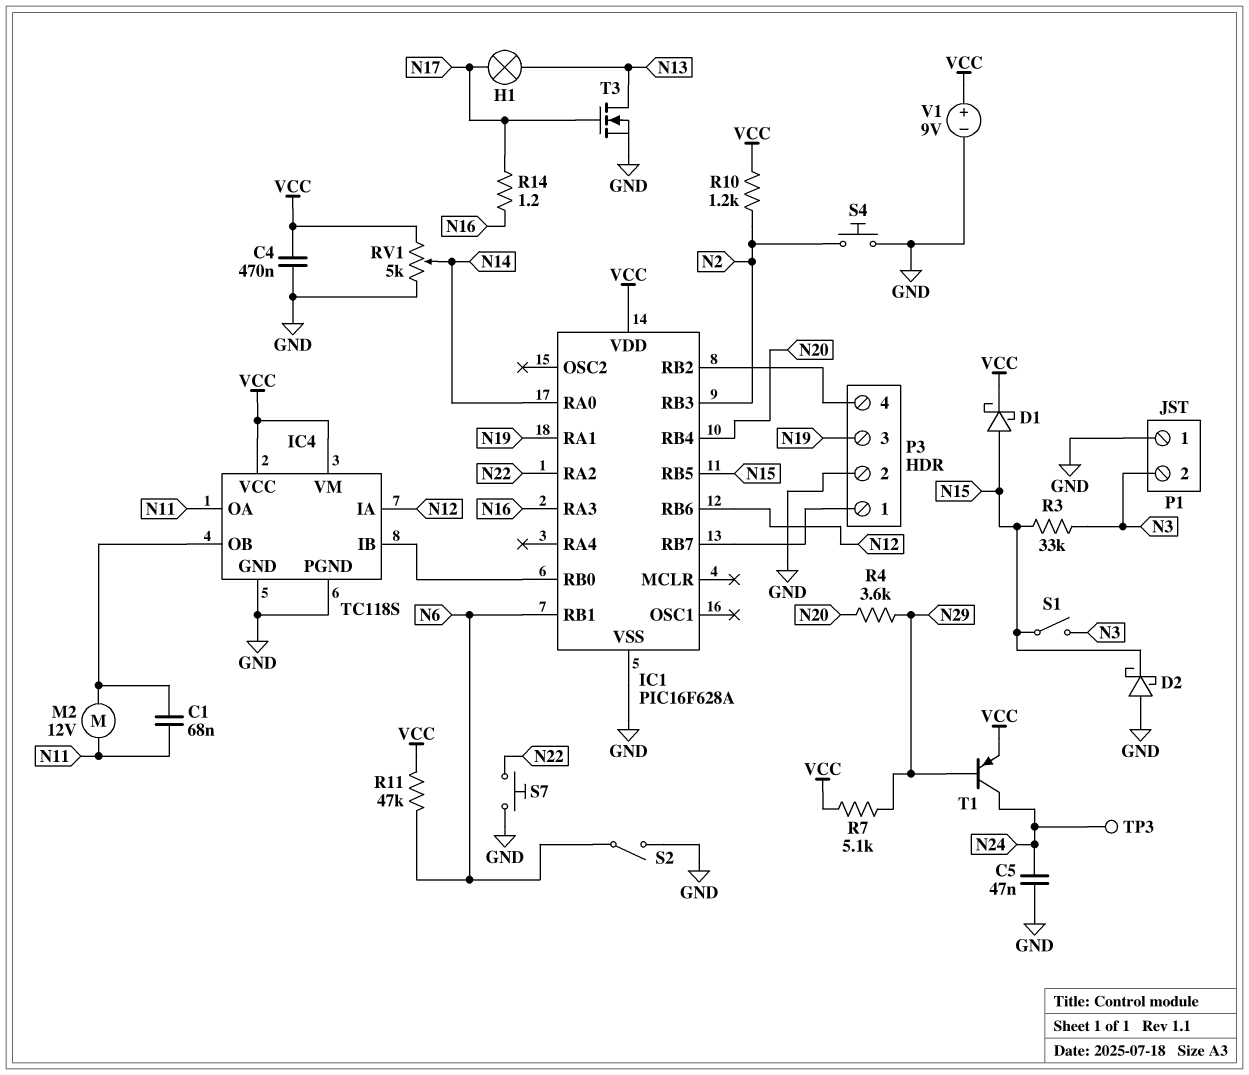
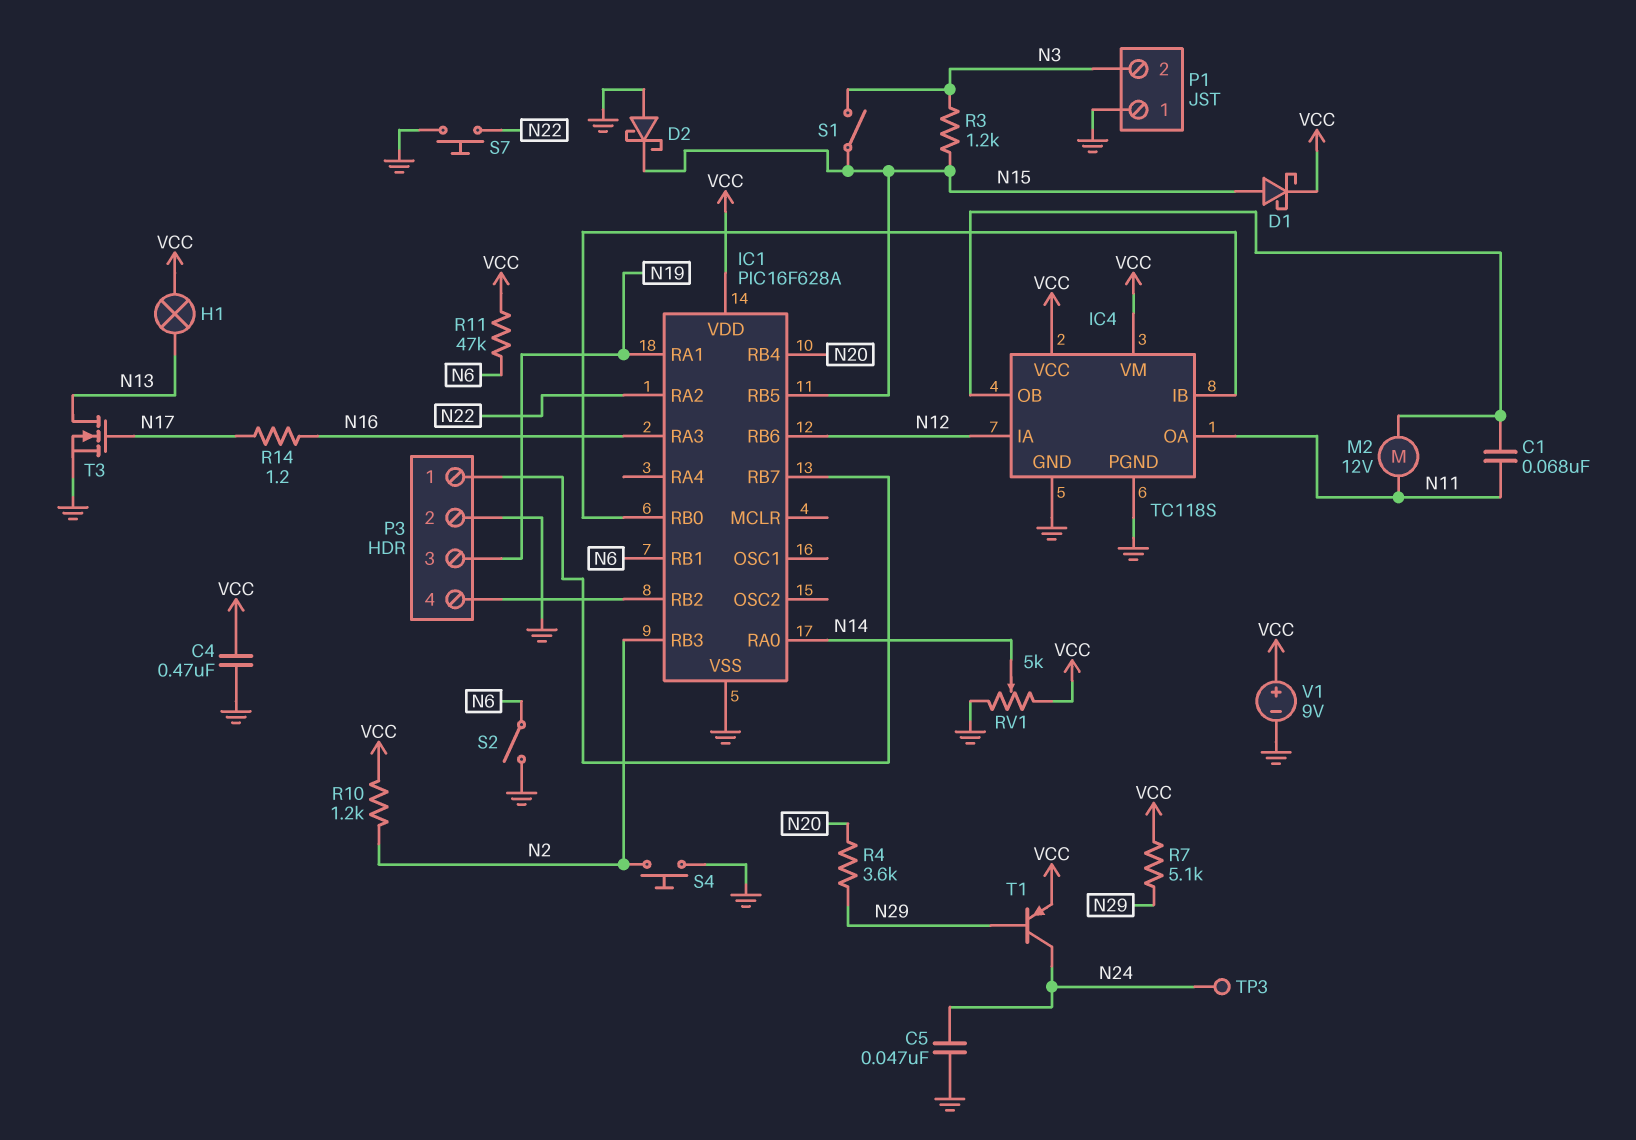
H1: lamp (N13, N17) -> lamp (N13, VCC)
R3: 33k (N3, N15) -> 1.2k (N3, N15)

